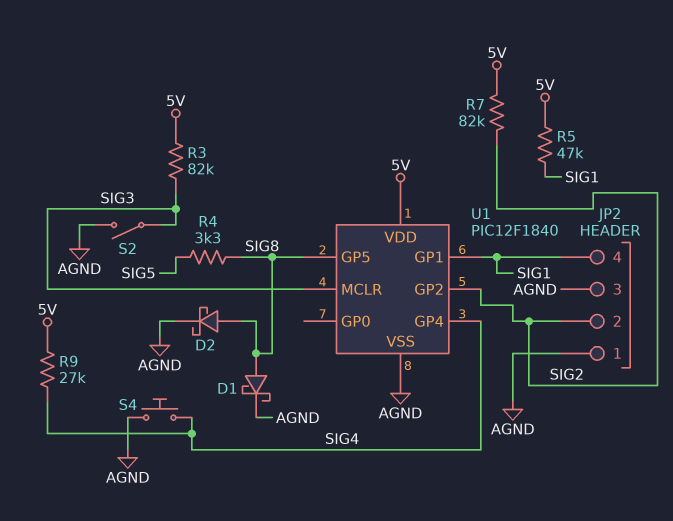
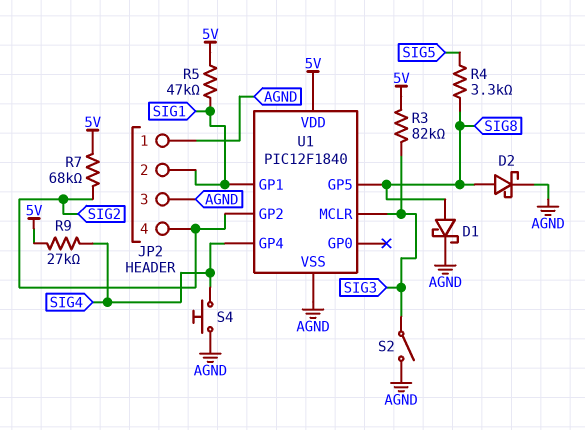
JP2 pin 2: SIG2 -> SIG1
JP2 pin 4: SIG1 -> SIG2
R7: 82k (5V, SIG2) -> 68k (5V, SIG2)

